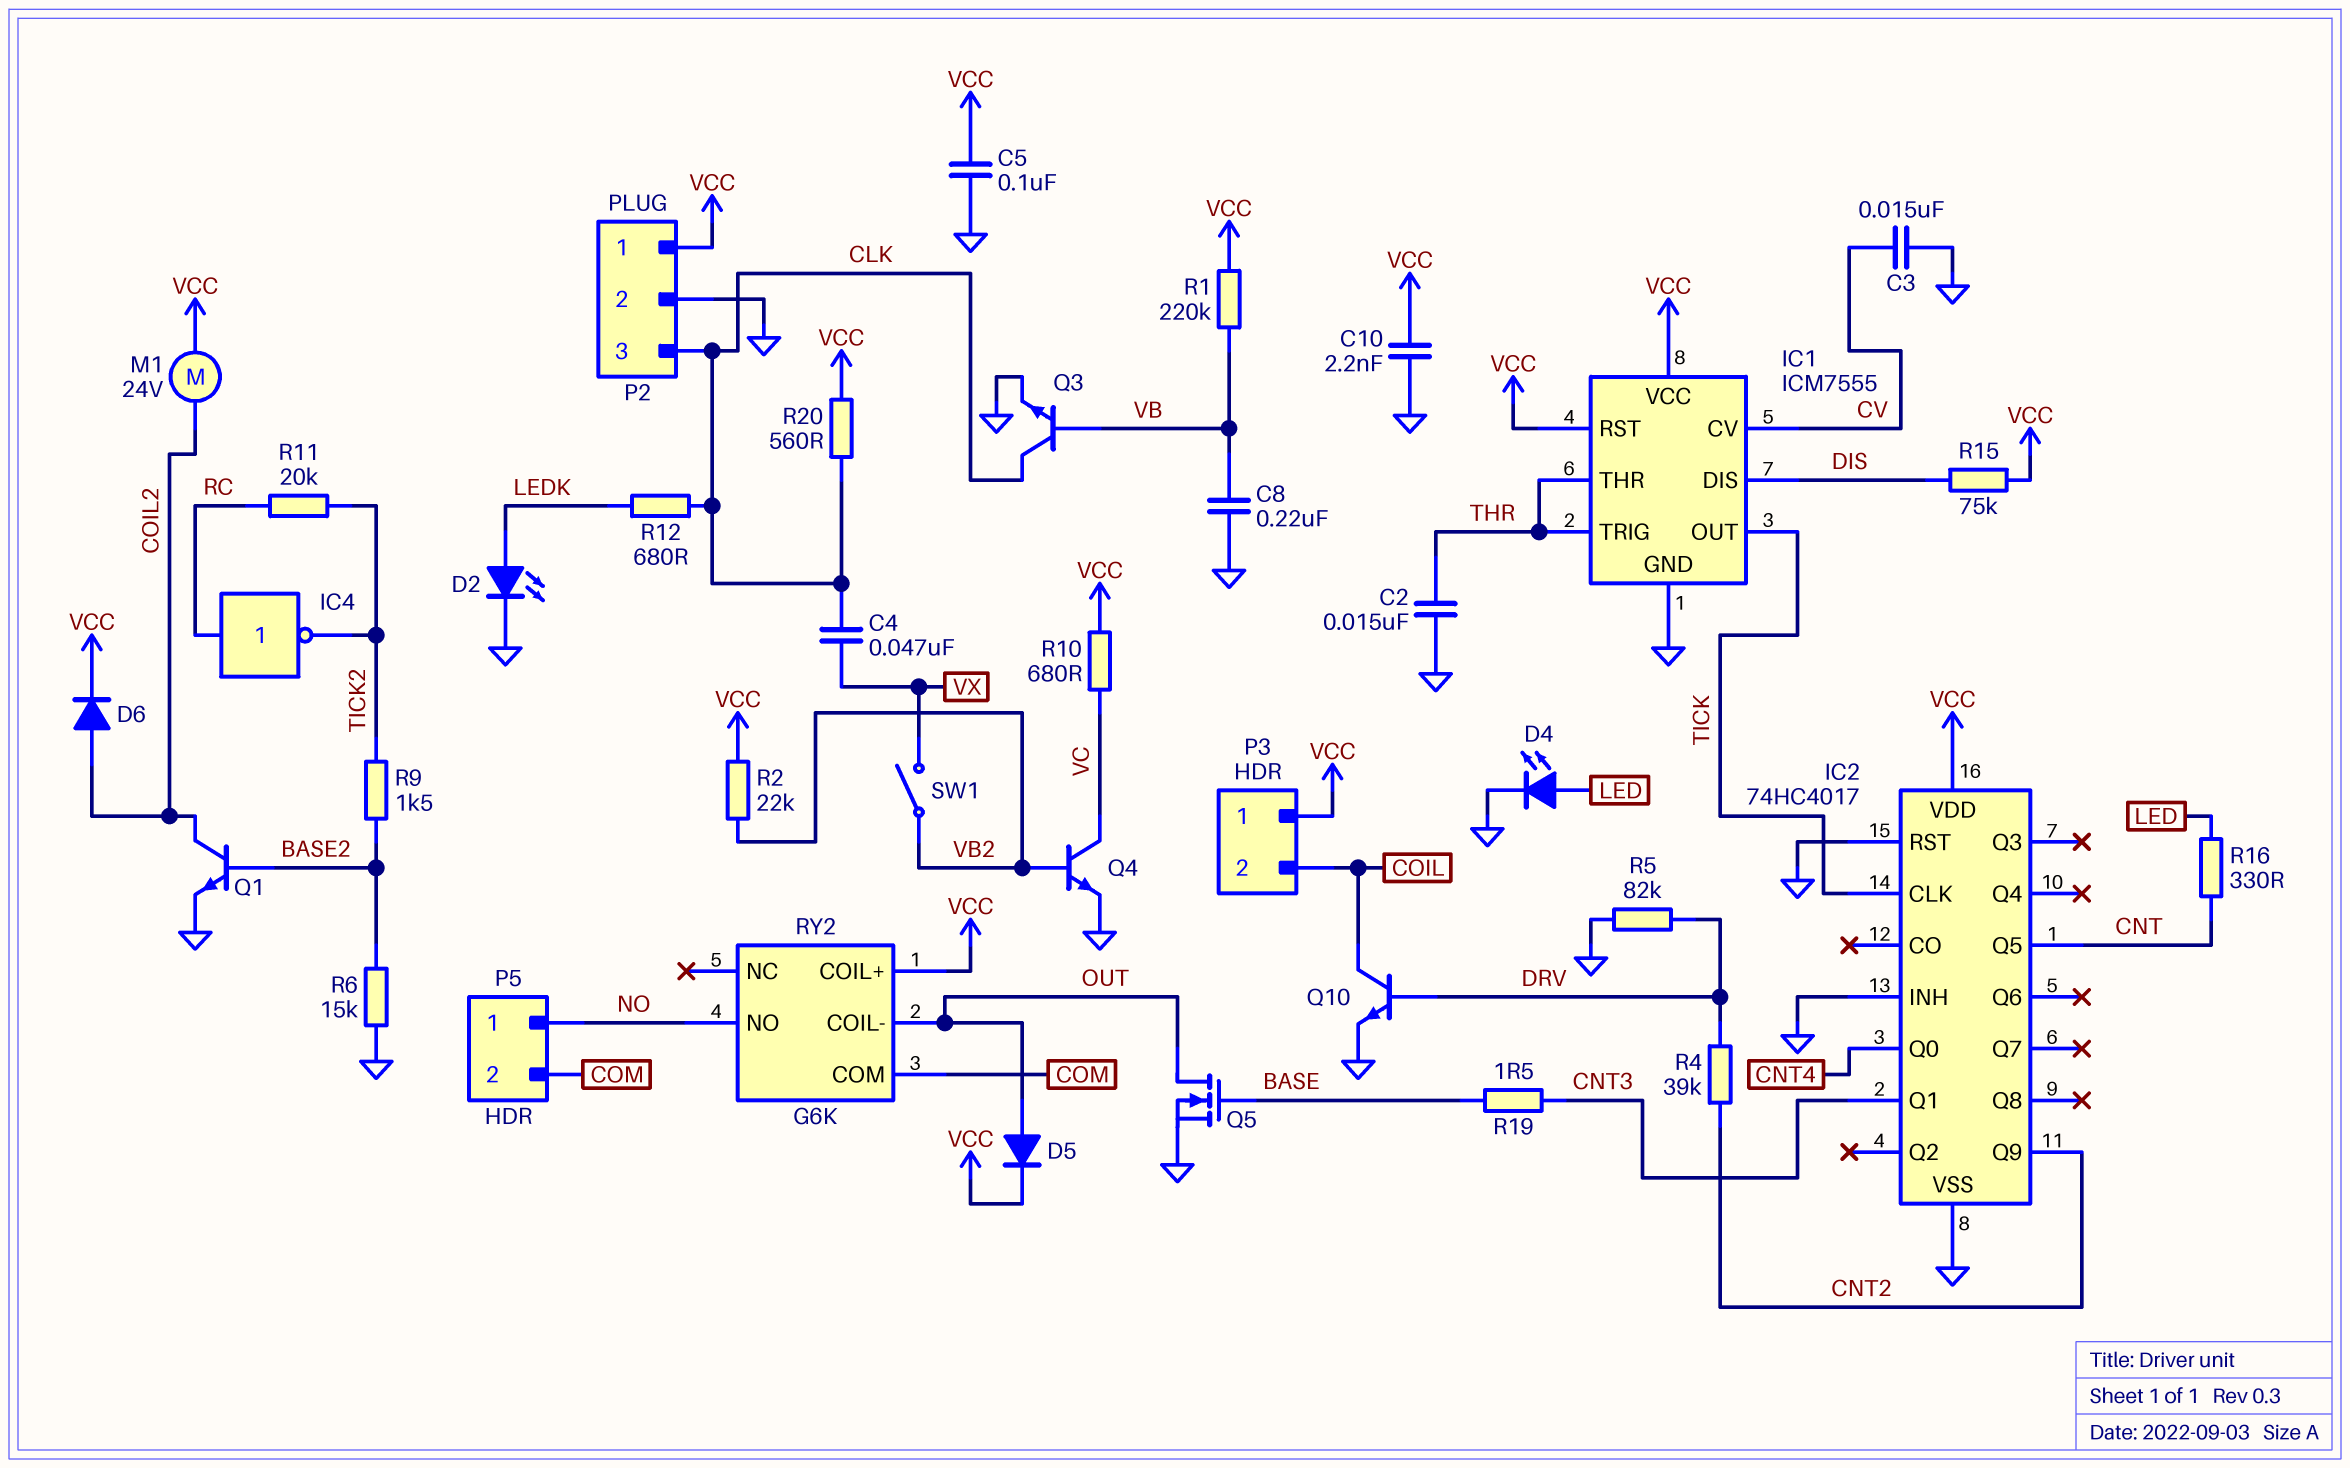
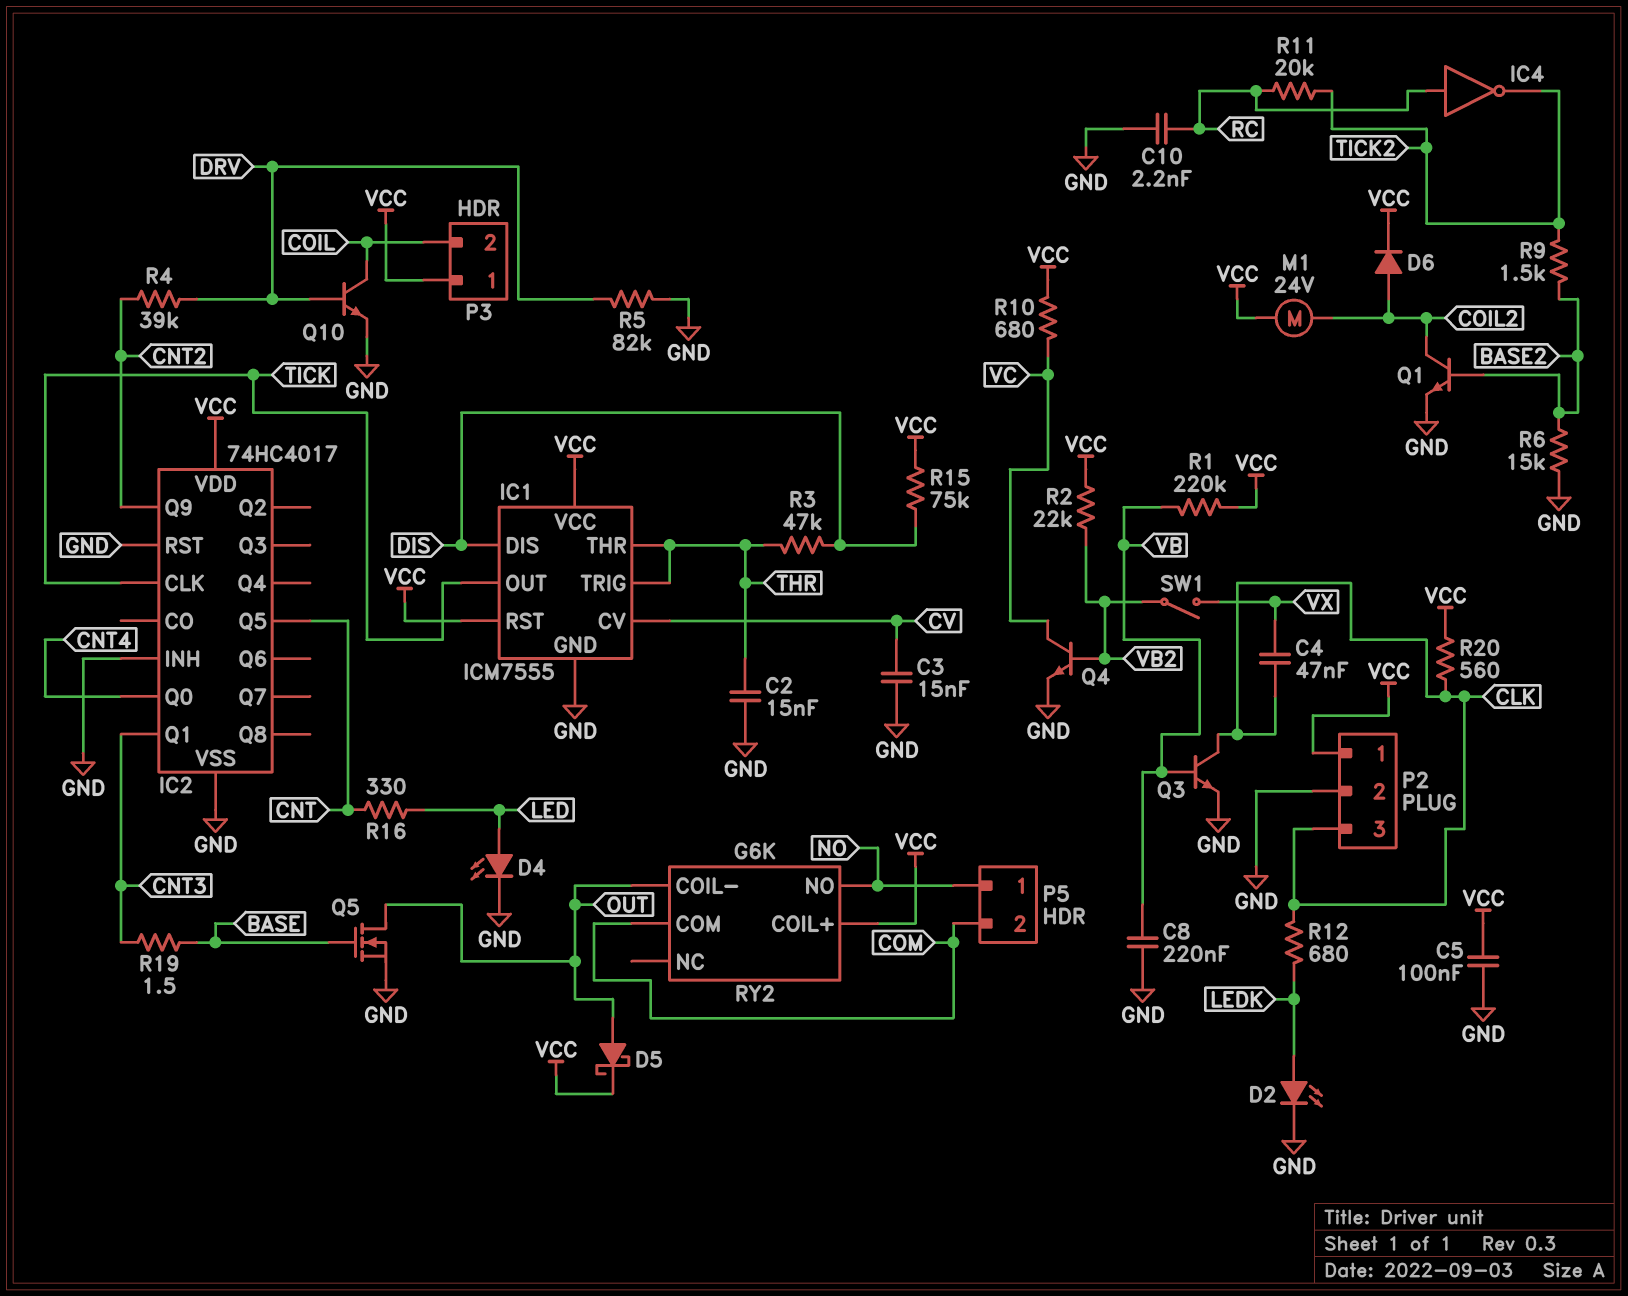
C10: 2.2nF (GND, VCC) -> 2.2nF (GND, RC)
D5: diode (A OUT, K VCC) -> schottky (A OUT, K VCC)
R3: none -> 47k (DIS, THR)

